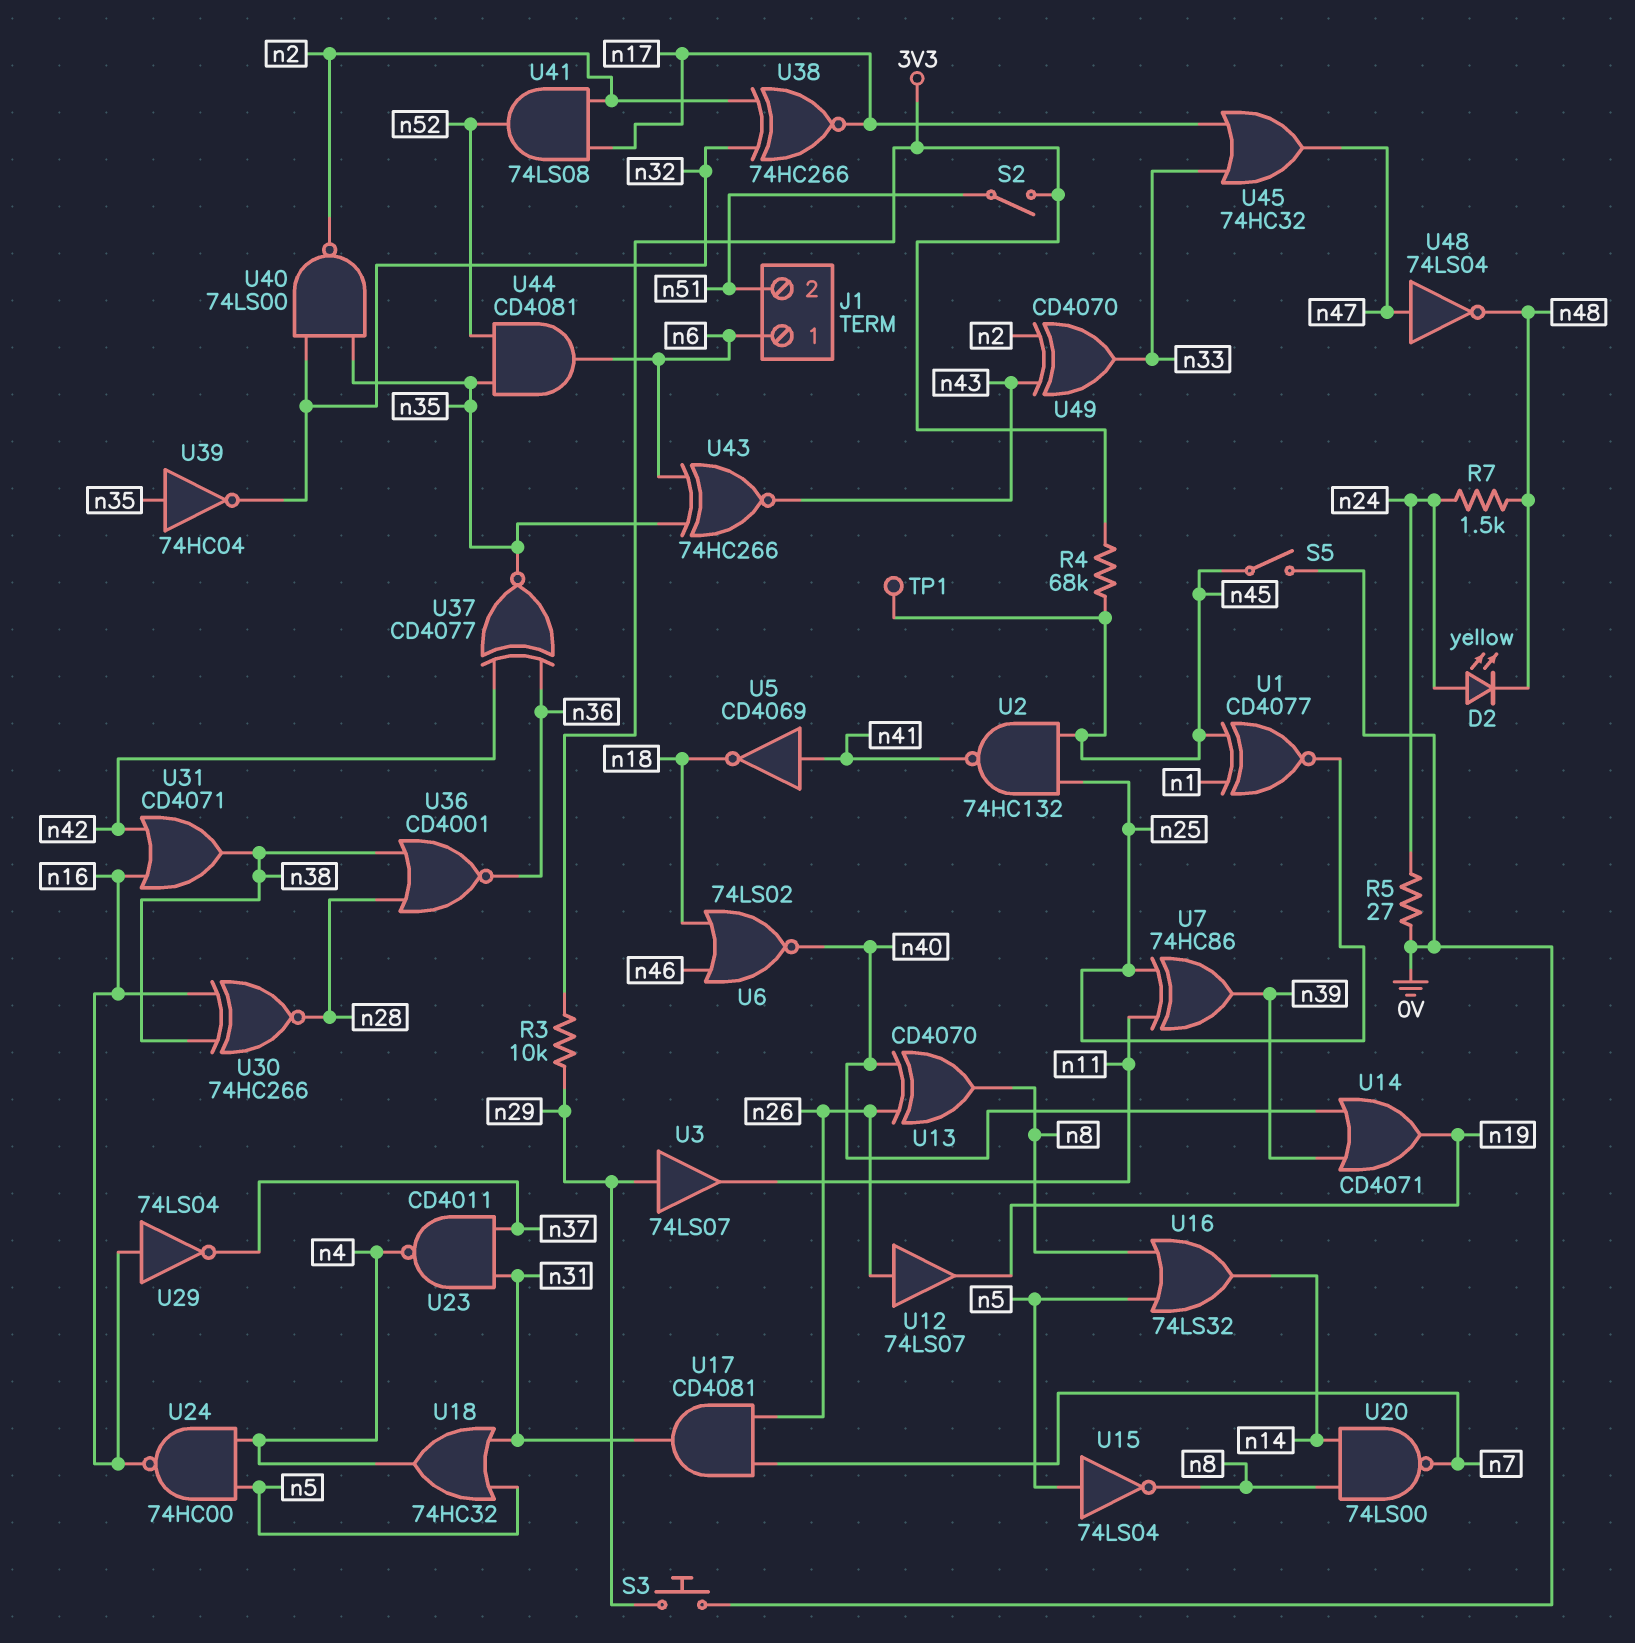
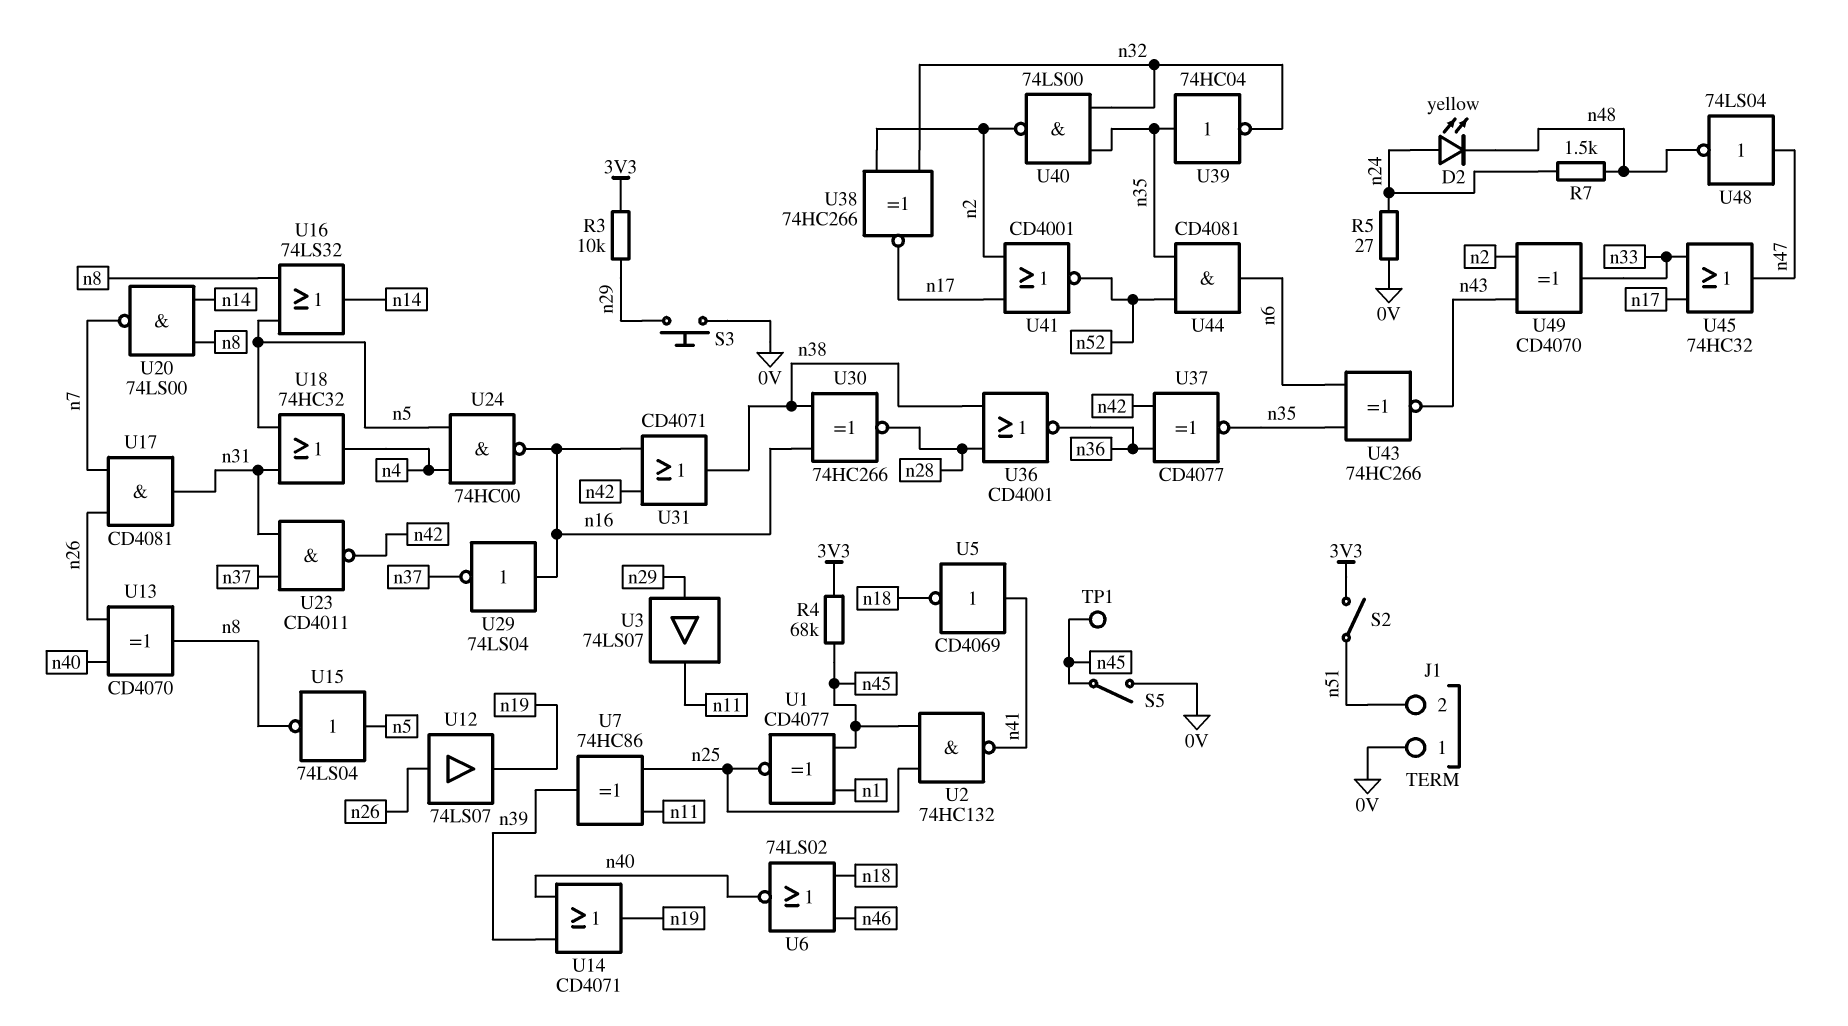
J1 pin 1: n6 -> 0V
U23: NAND CD4011 (in n31, in n37, out n4) -> NAND CD4011 (in n31, in n37, out n42)
U41: AND 74LS08 (in n2, in n17, out n52) -> NOR CD4001 (in n2, in n17, out n52)

